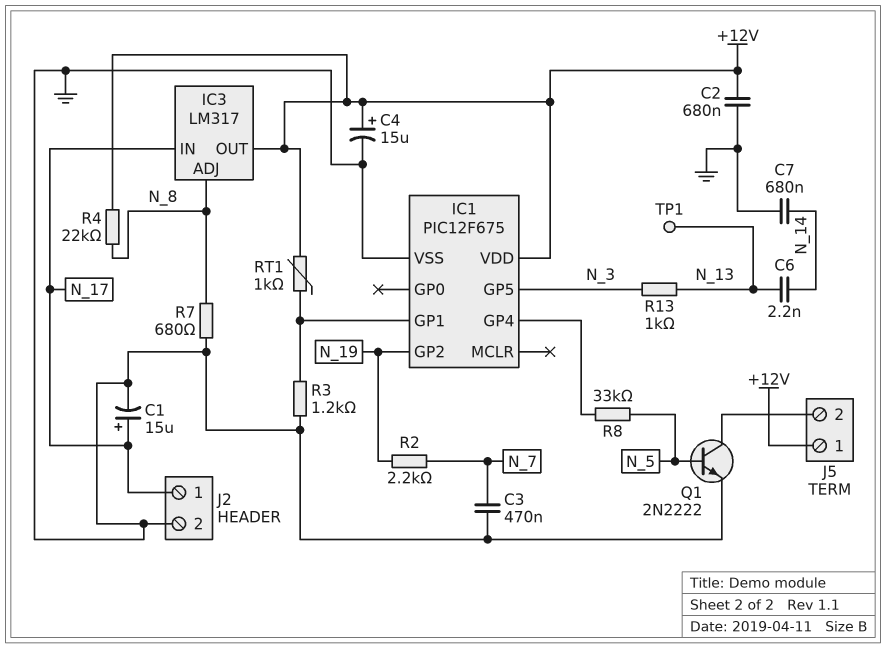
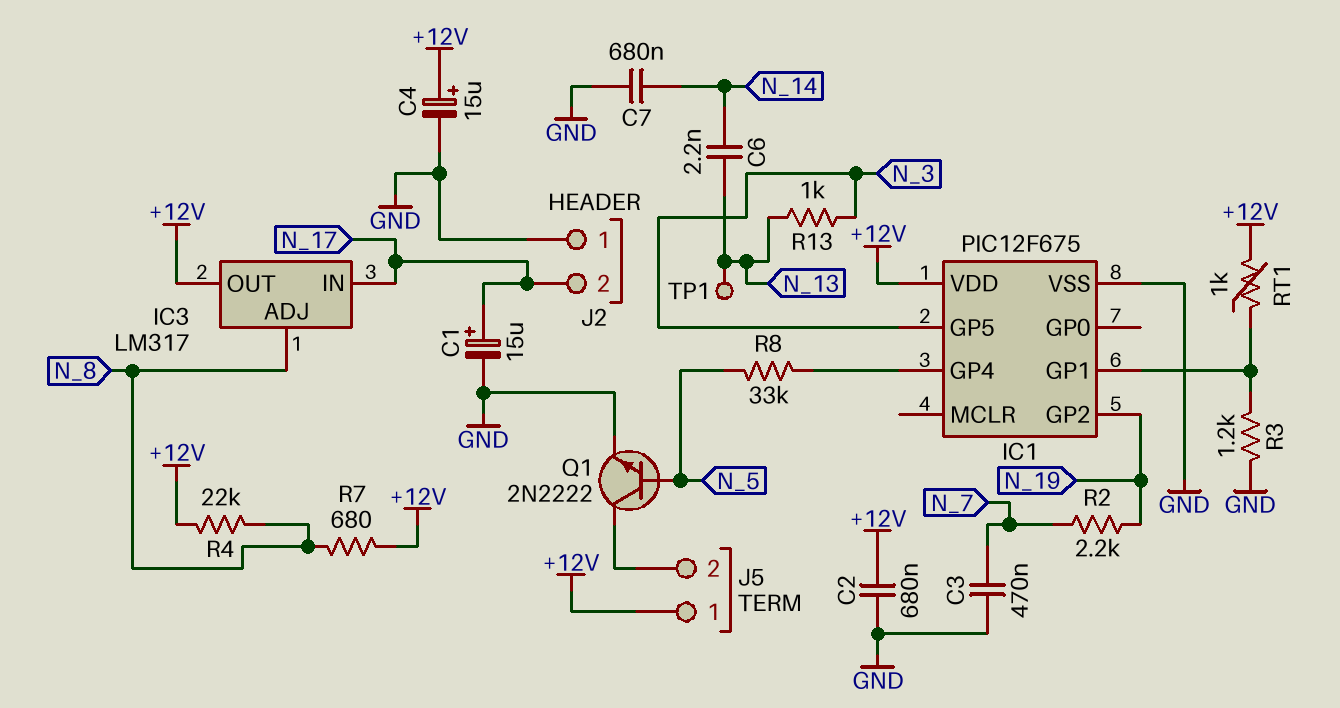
J2 pin 1: N_17 -> GND
J2 pin 2: GND -> N_17
R7: 680 (GND, N_8) -> 680 (+12V, N_8)

